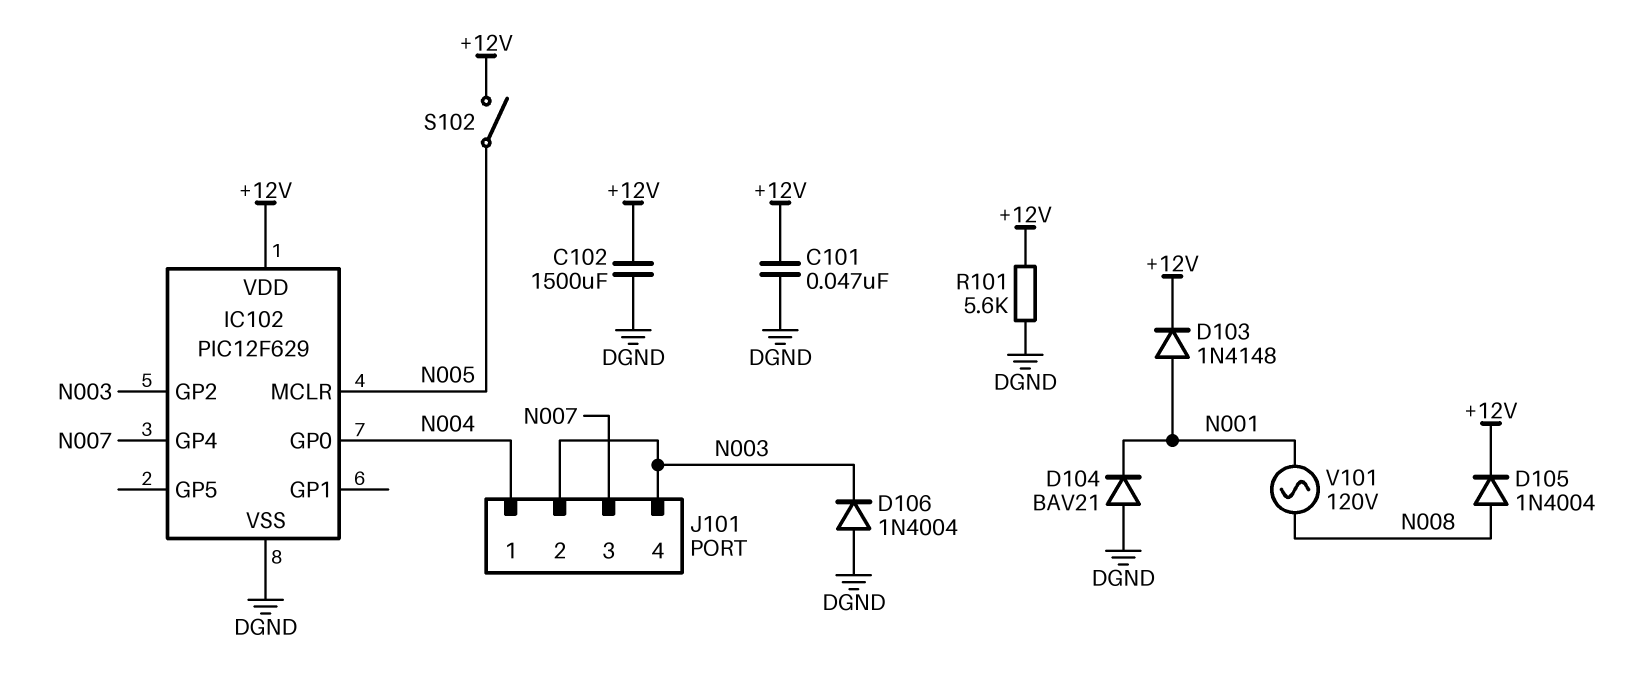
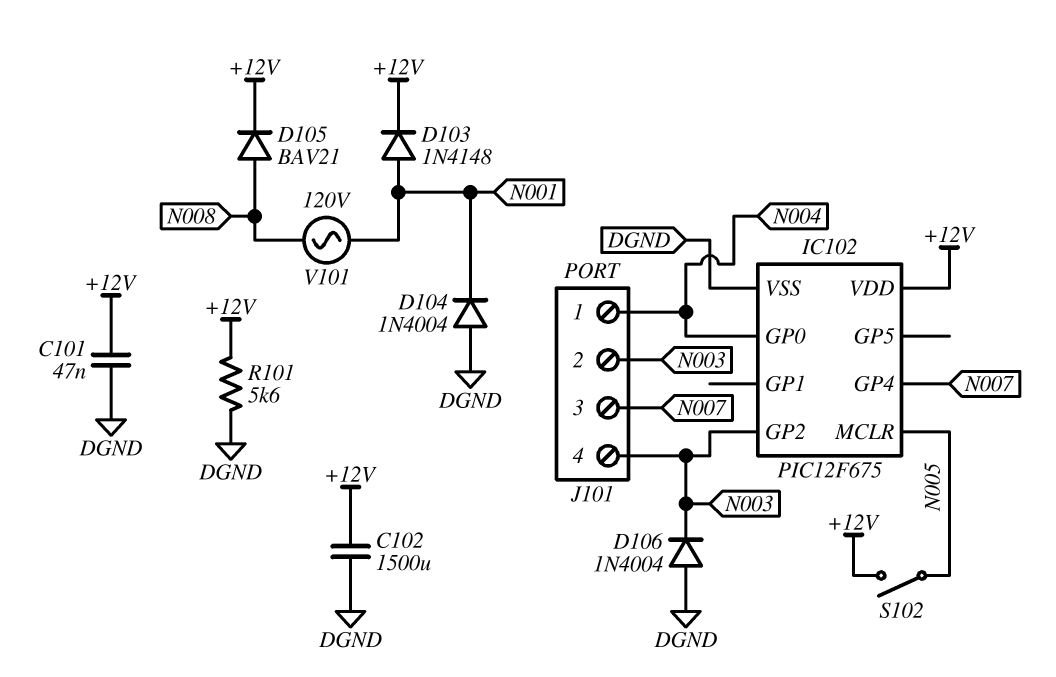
D104: diode BAV21 (A DGND, K N001) -> diode 1N4004 (A DGND, K N001)
D105: diode 1N4004 (A N008, K +12V) -> diode BAV21 (A N008, K +12V)
IC102: PIC12F629 -> PIC12F675

